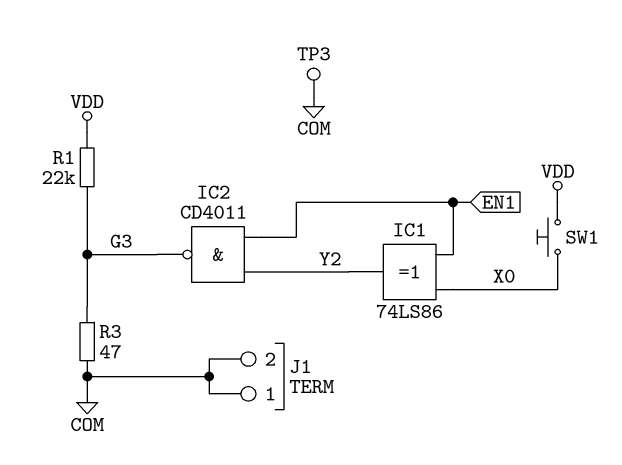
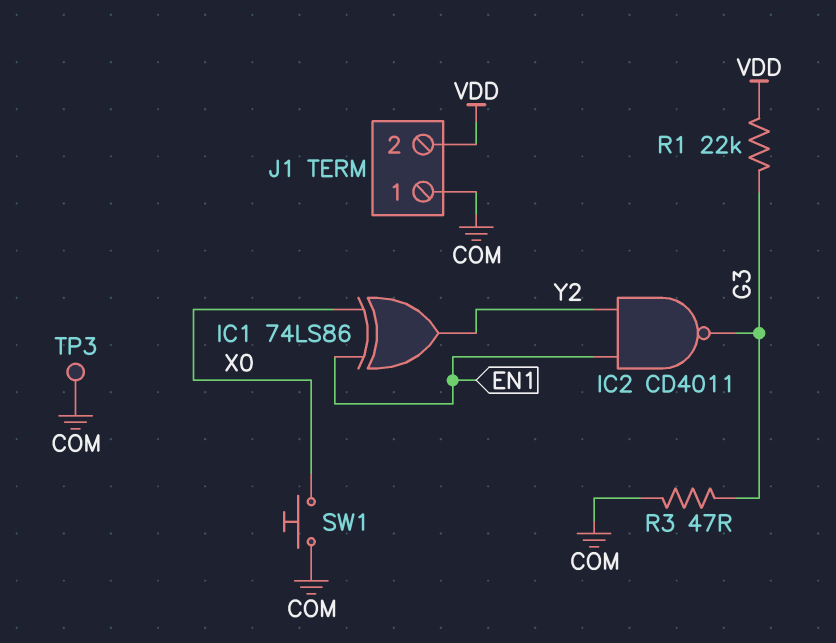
J1 pin 2: COM -> VDD
SW1: button (VDD, X0) -> button (COM, X0)

